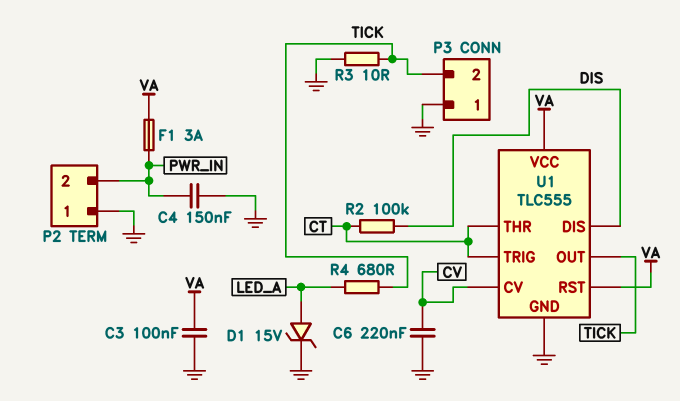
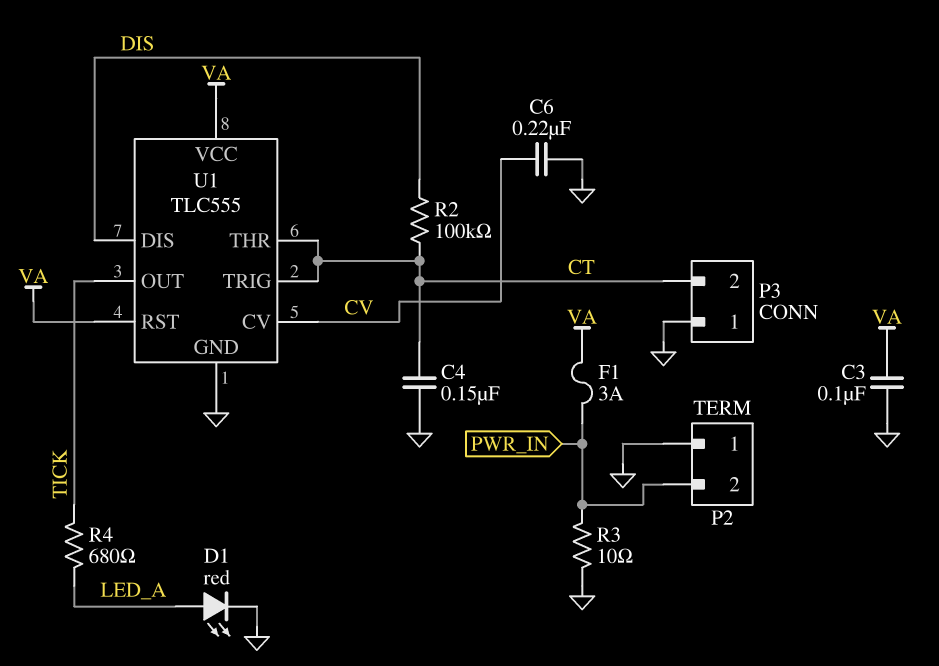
C4: 150nF (GND, PWR_IN) -> 150nF (CT, GND)
D1: zener 15V (A LED_A, K GND) -> LED red (A LED_A, K GND)
P3 pin 2: TICK -> CT
R3: 10 (GND, TICK) -> 10 (GND, PWR_IN)

